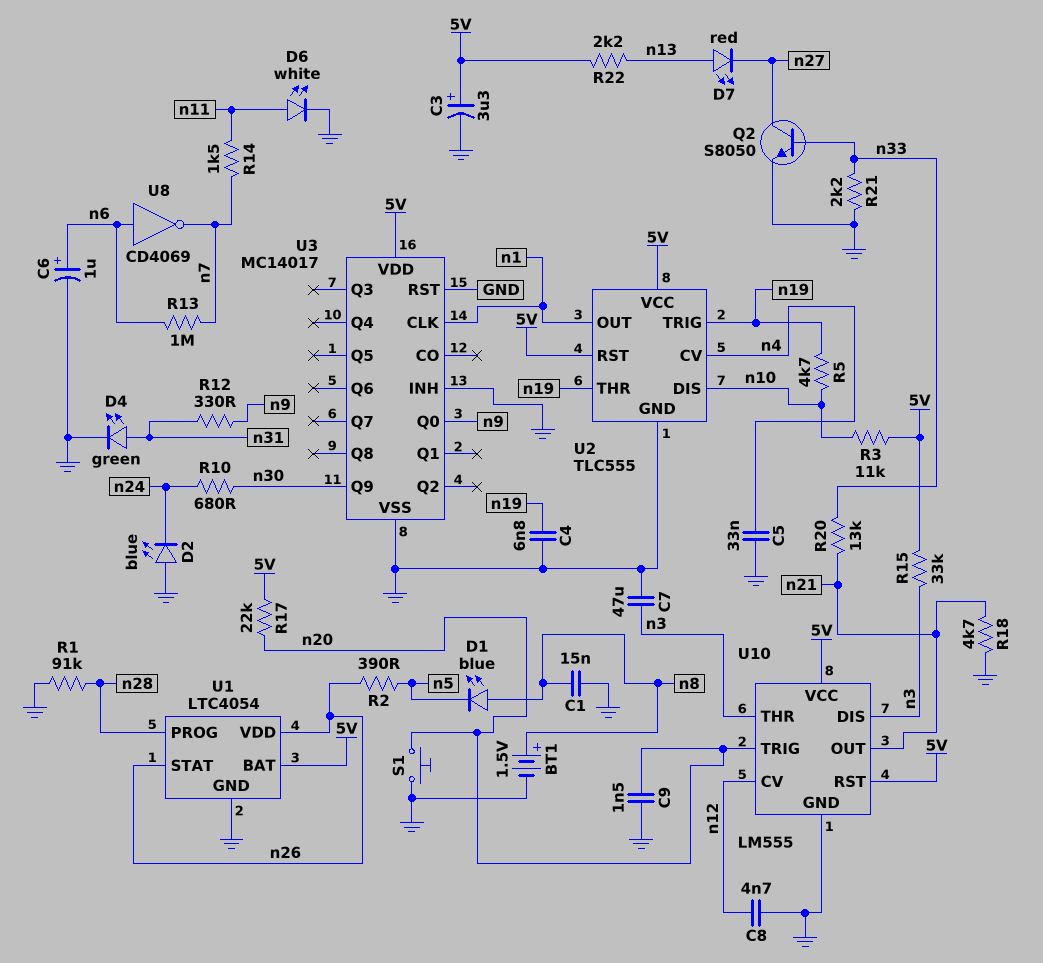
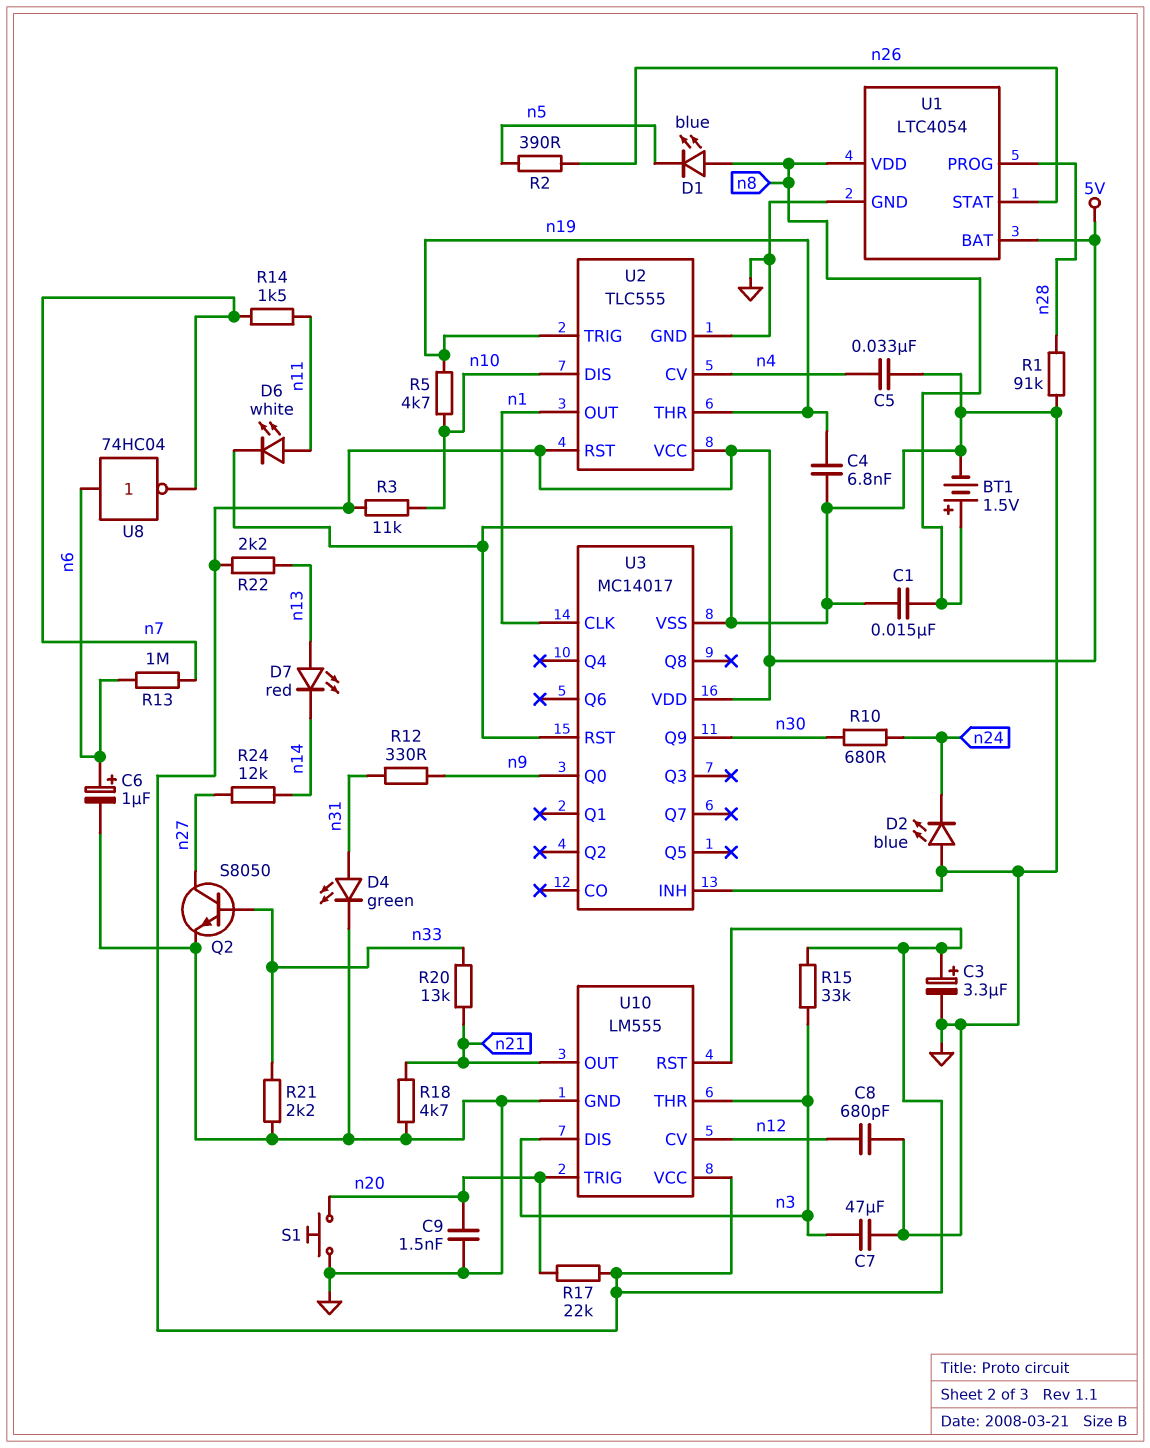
C8: 4.7nF (GND, n12) -> 680pF (GND, n12)
D7: LED red (A n13, K n27) -> LED red (A n13, K n14)
R24: none -> 12k (n14, n27)
U1 pin VDD: n26 -> n8
U8: NOT CD4069 (in n6, out n7) -> NOT 74HC04 (in n6, out n7)

